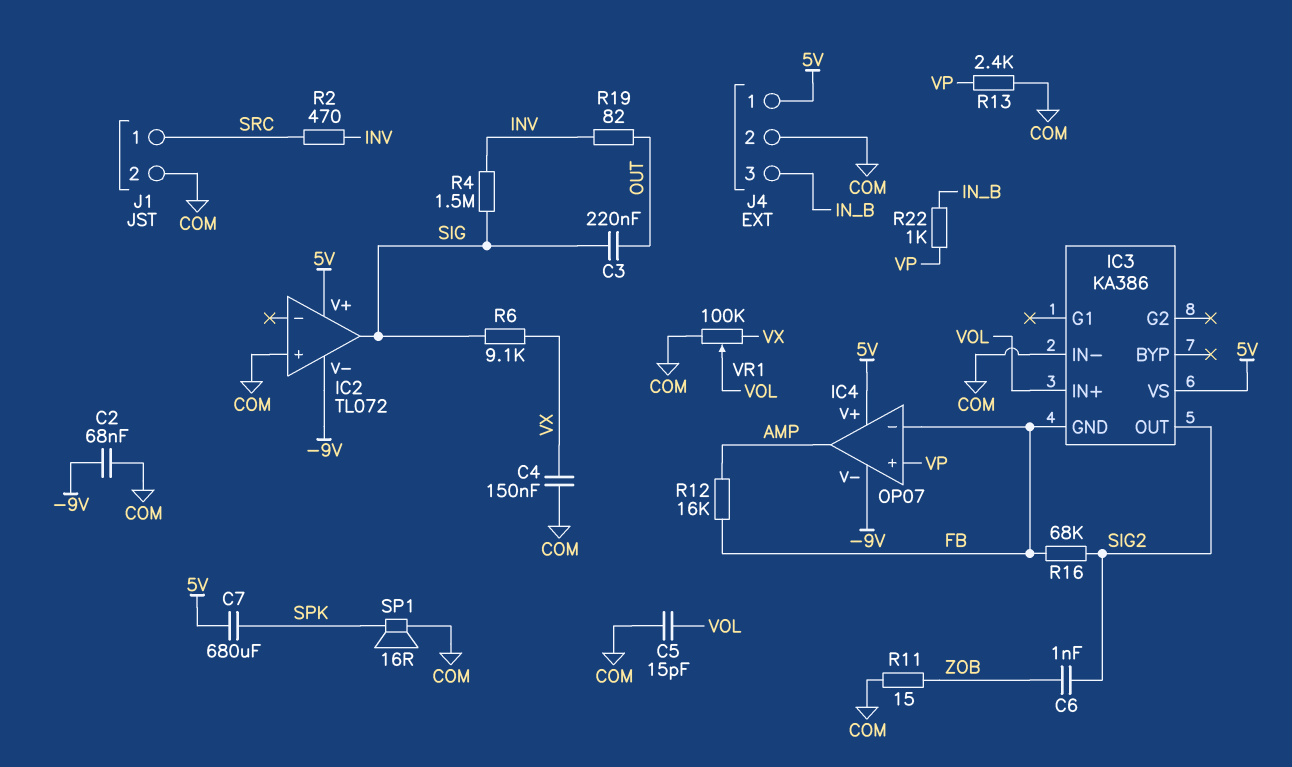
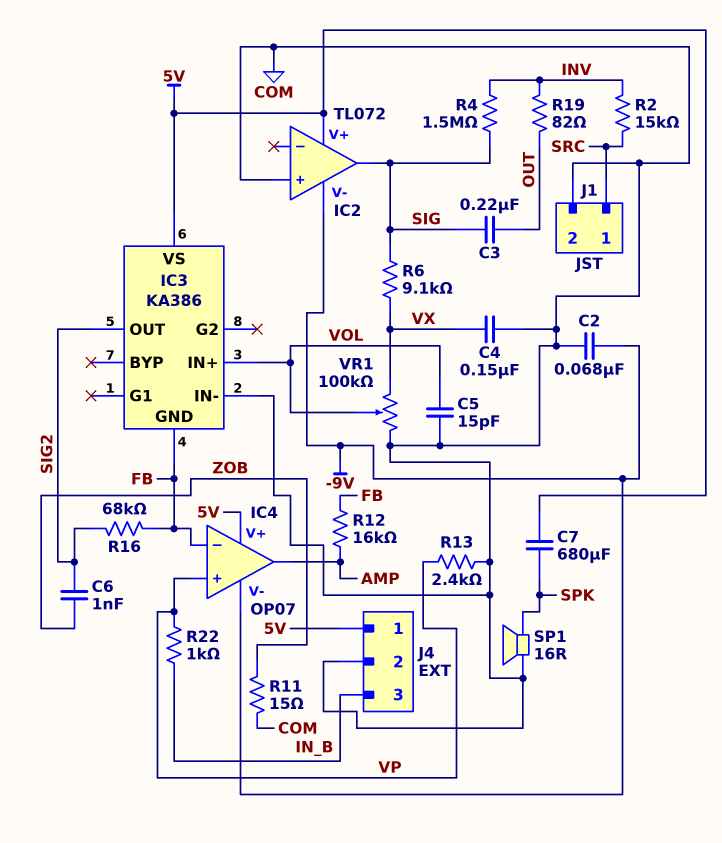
R2: 470 (INV, SRC) -> 15k (INV, SRC)

